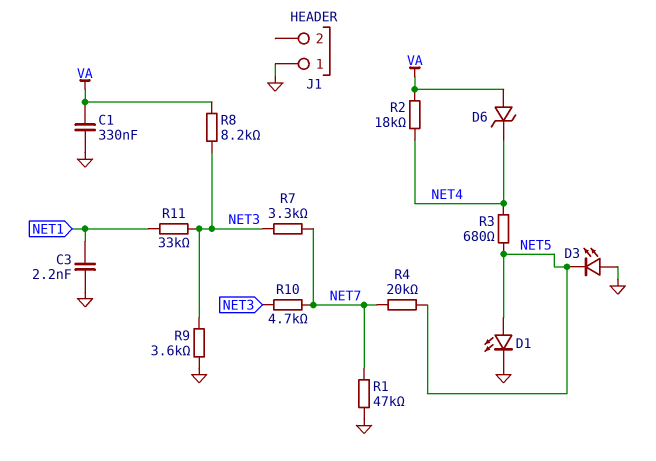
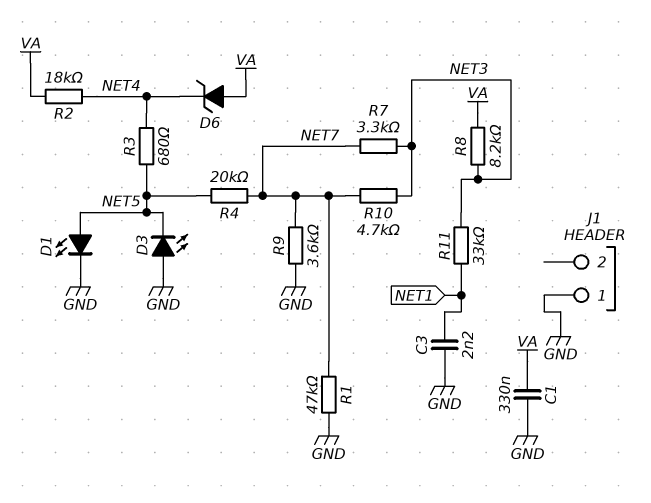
R9: 3.6k (GND, NET3) -> 3.6k (GND, NET7)

